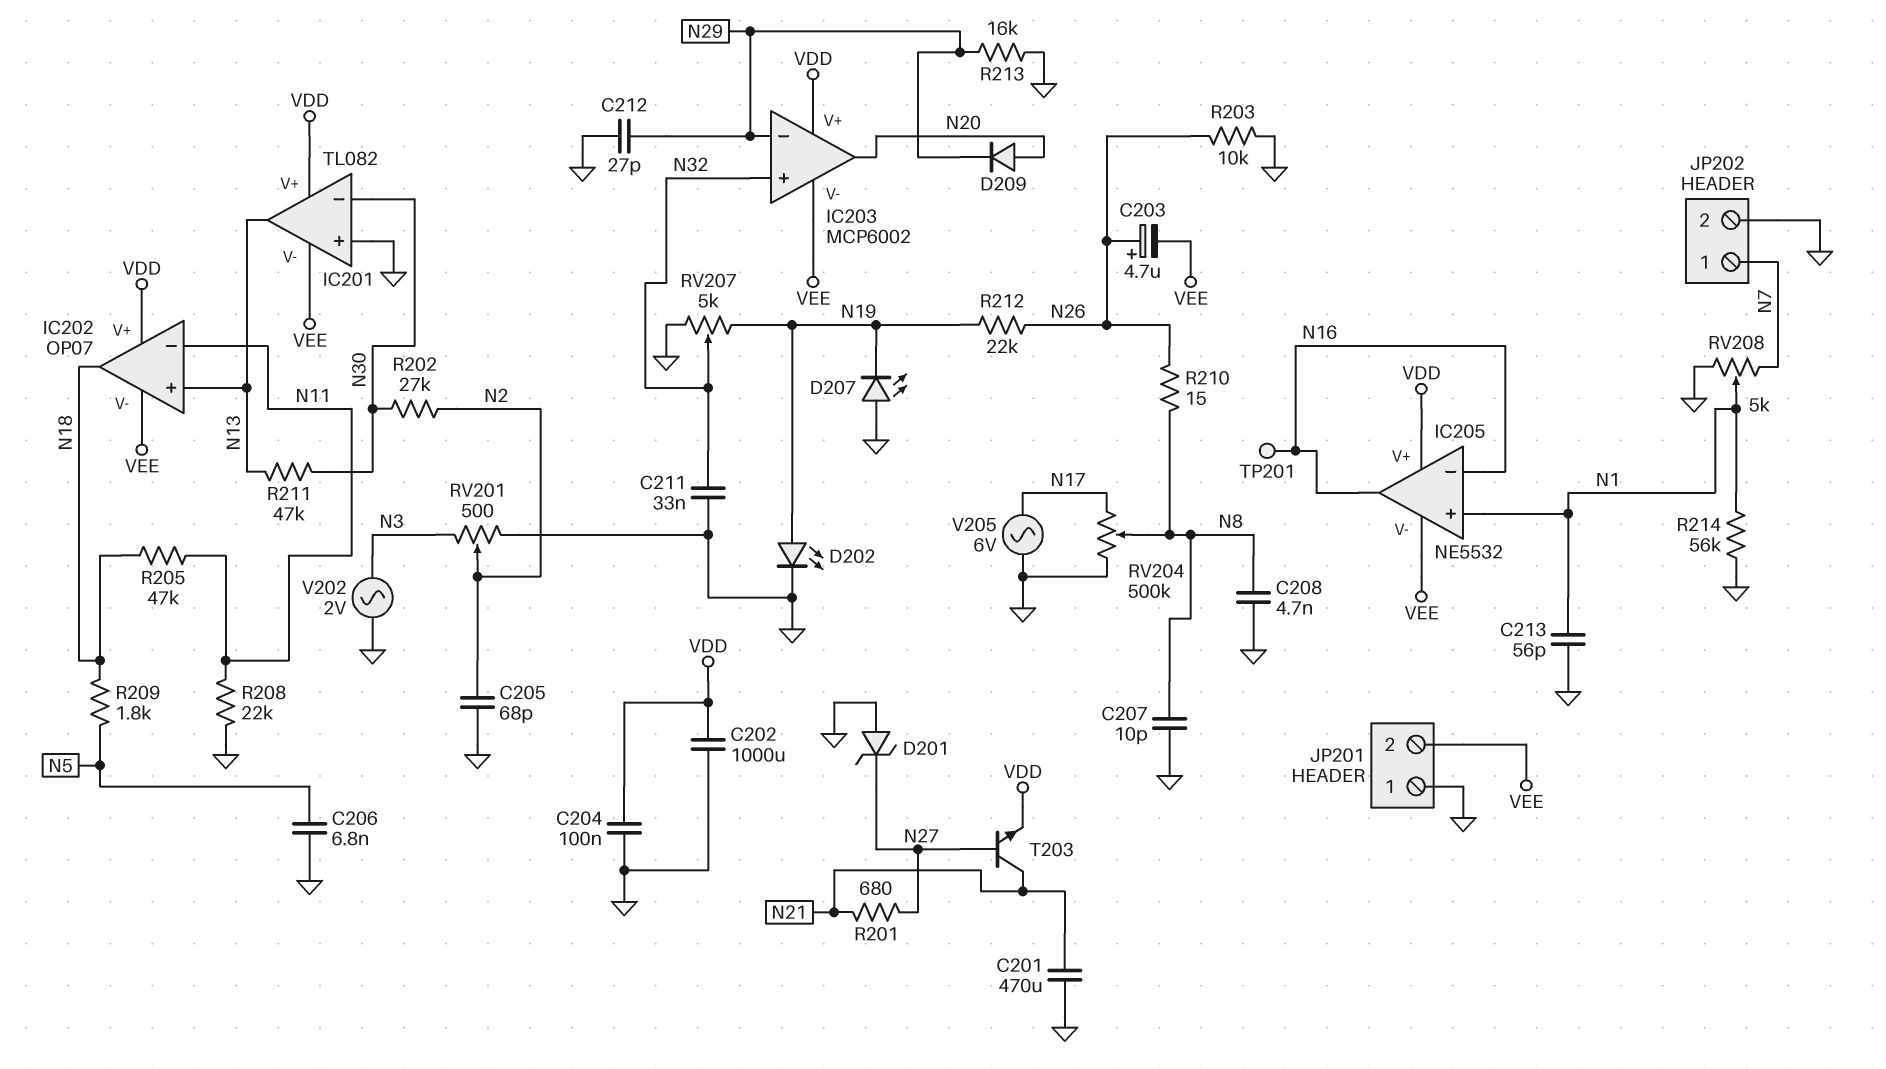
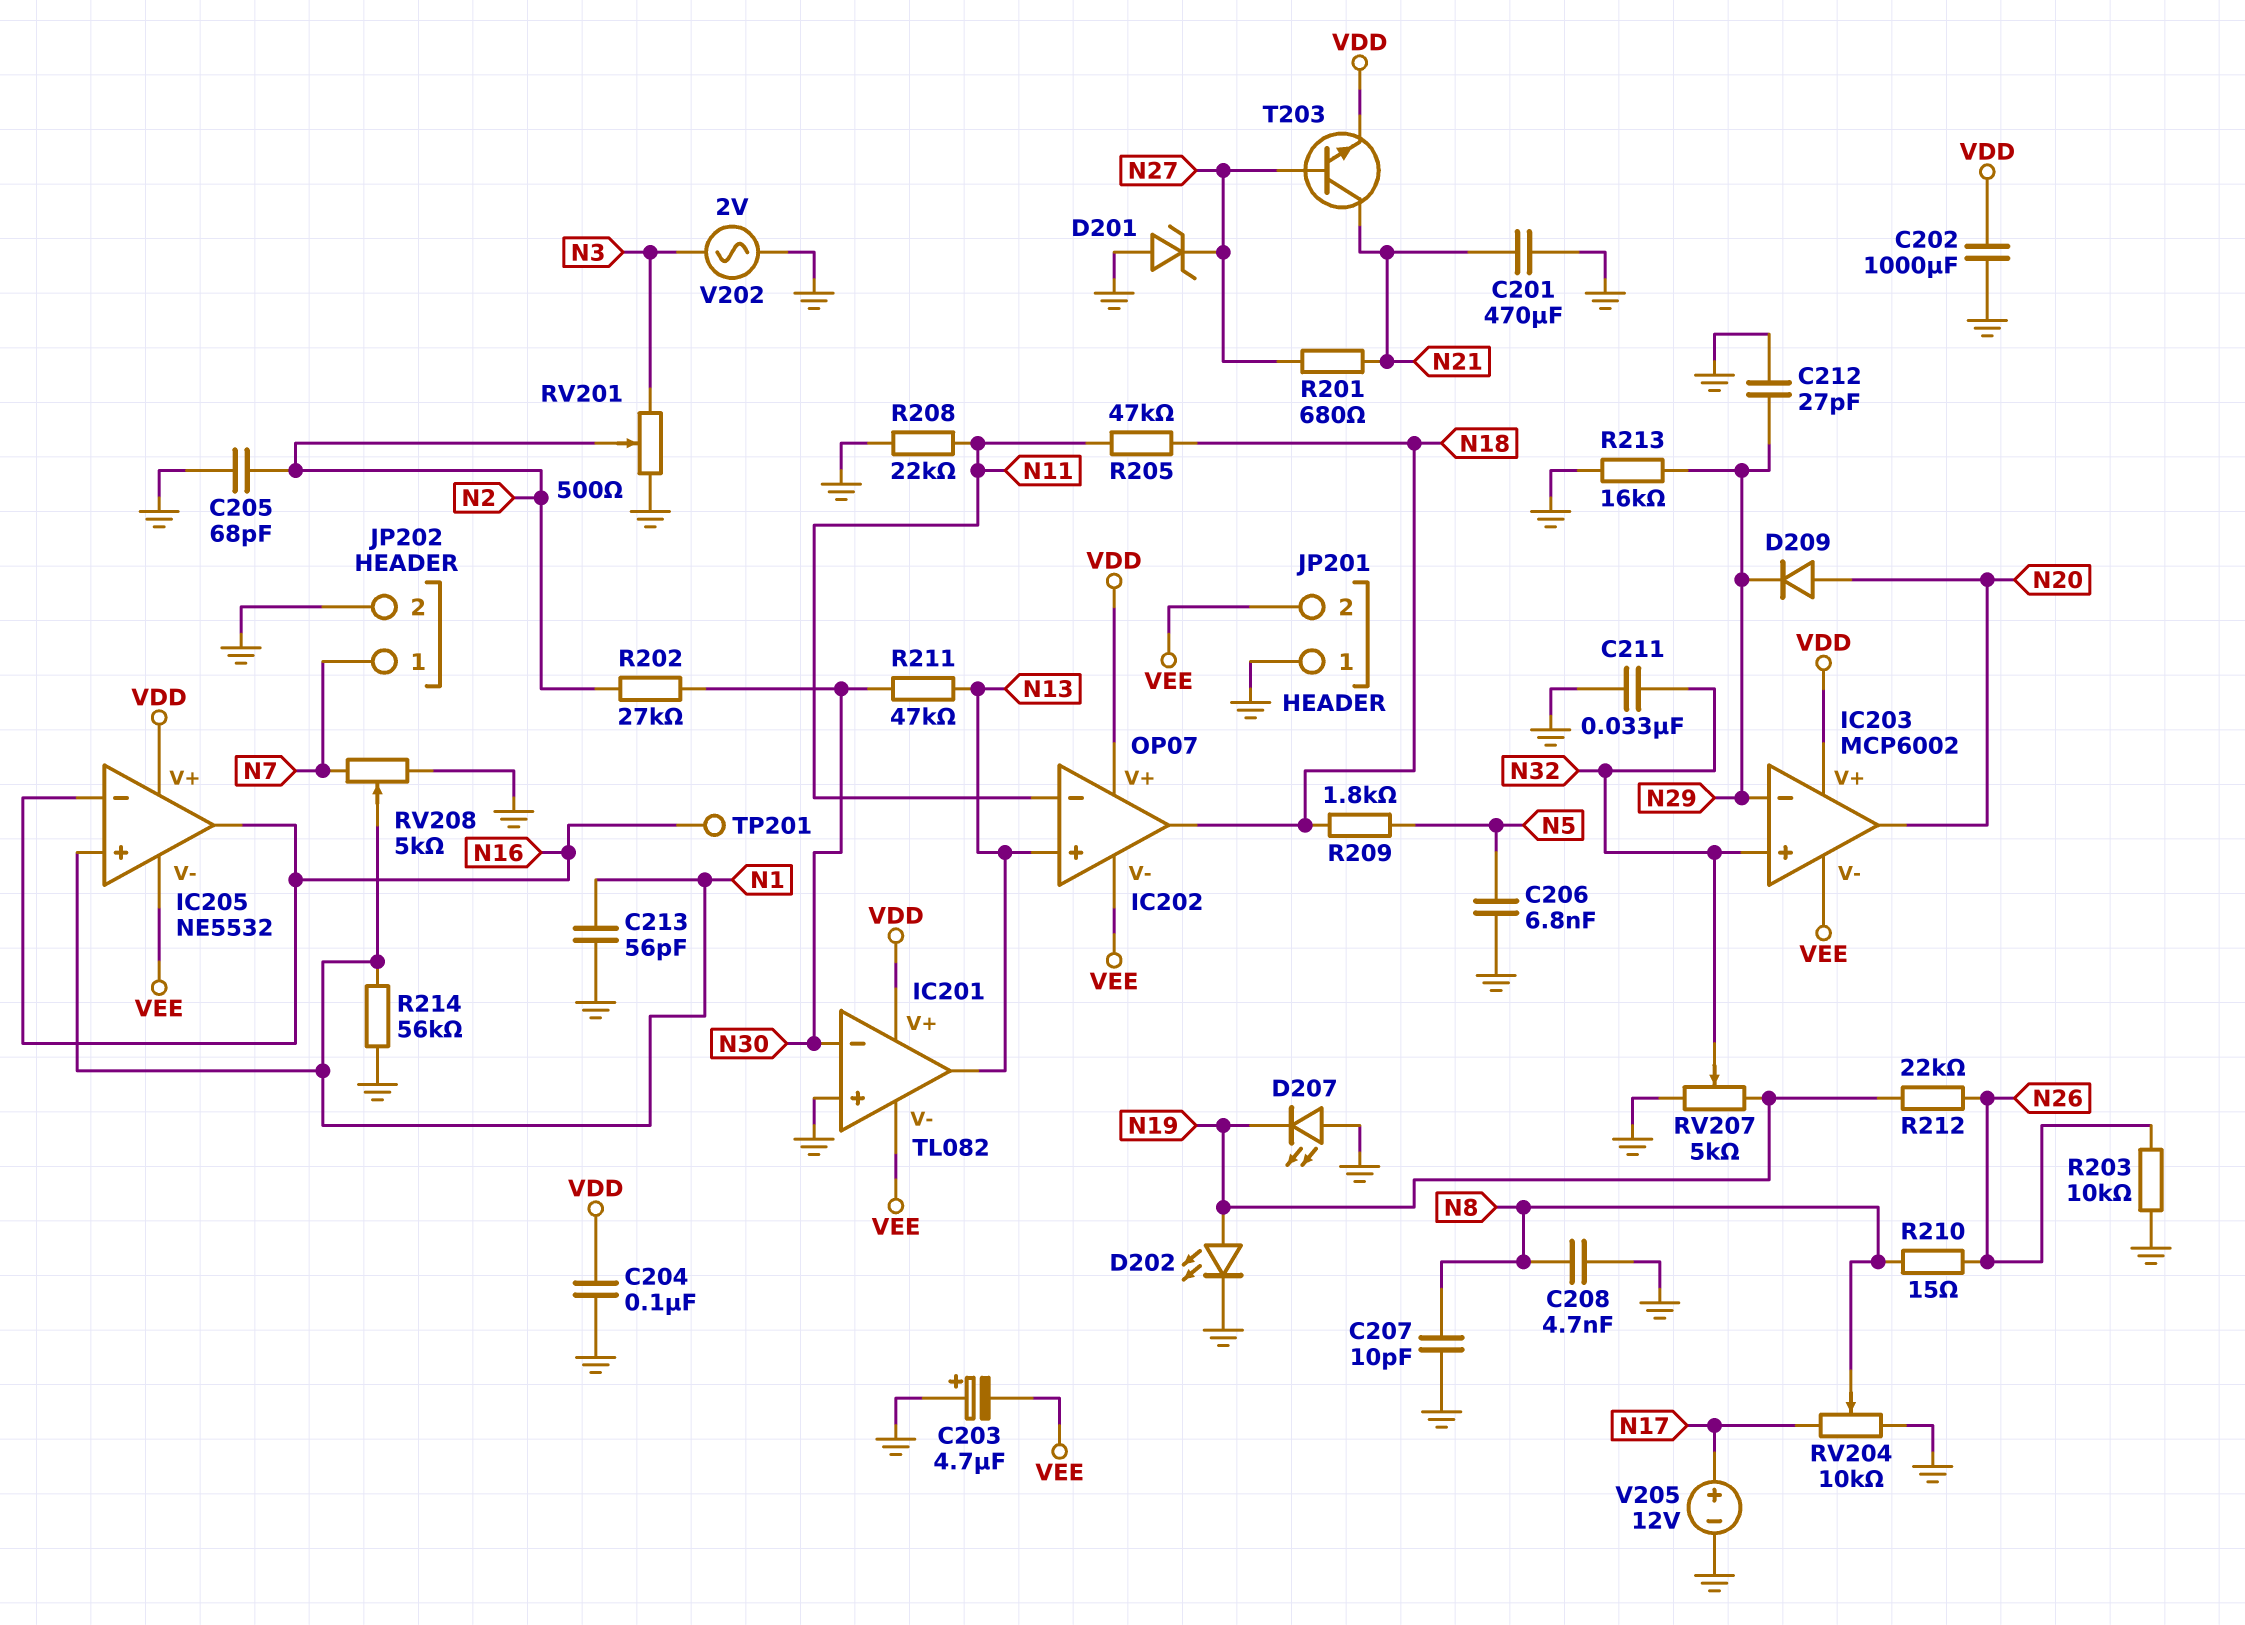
C203: 4.7uF (plus N26, minus VEE) -> 4.7uF (plus GND, minus VEE)
RV204: 500k (GND, N17, wiper N8) -> 10k (GND, N17, wiper N8)
V205: AC 6V (GND, N17) -> 12V (plus N17, minus GND)

